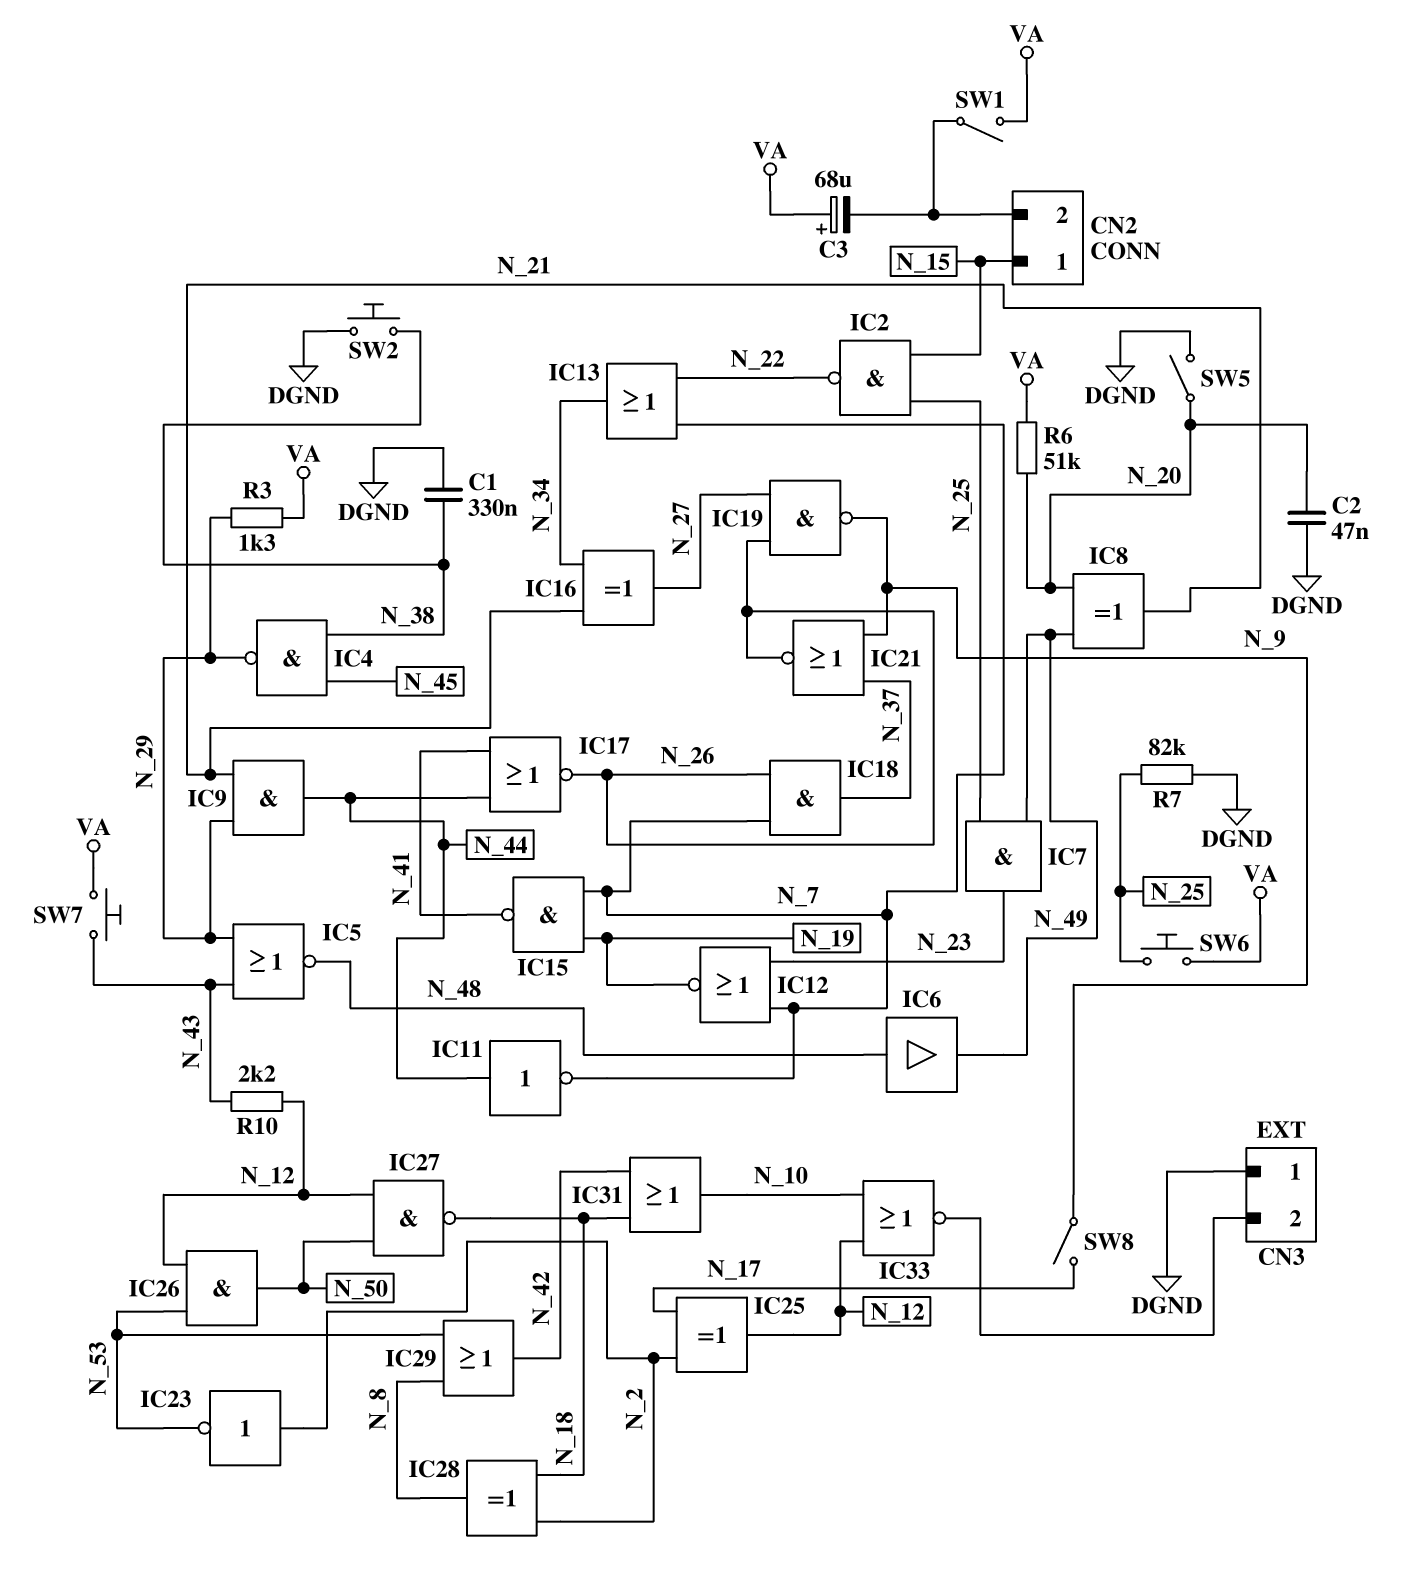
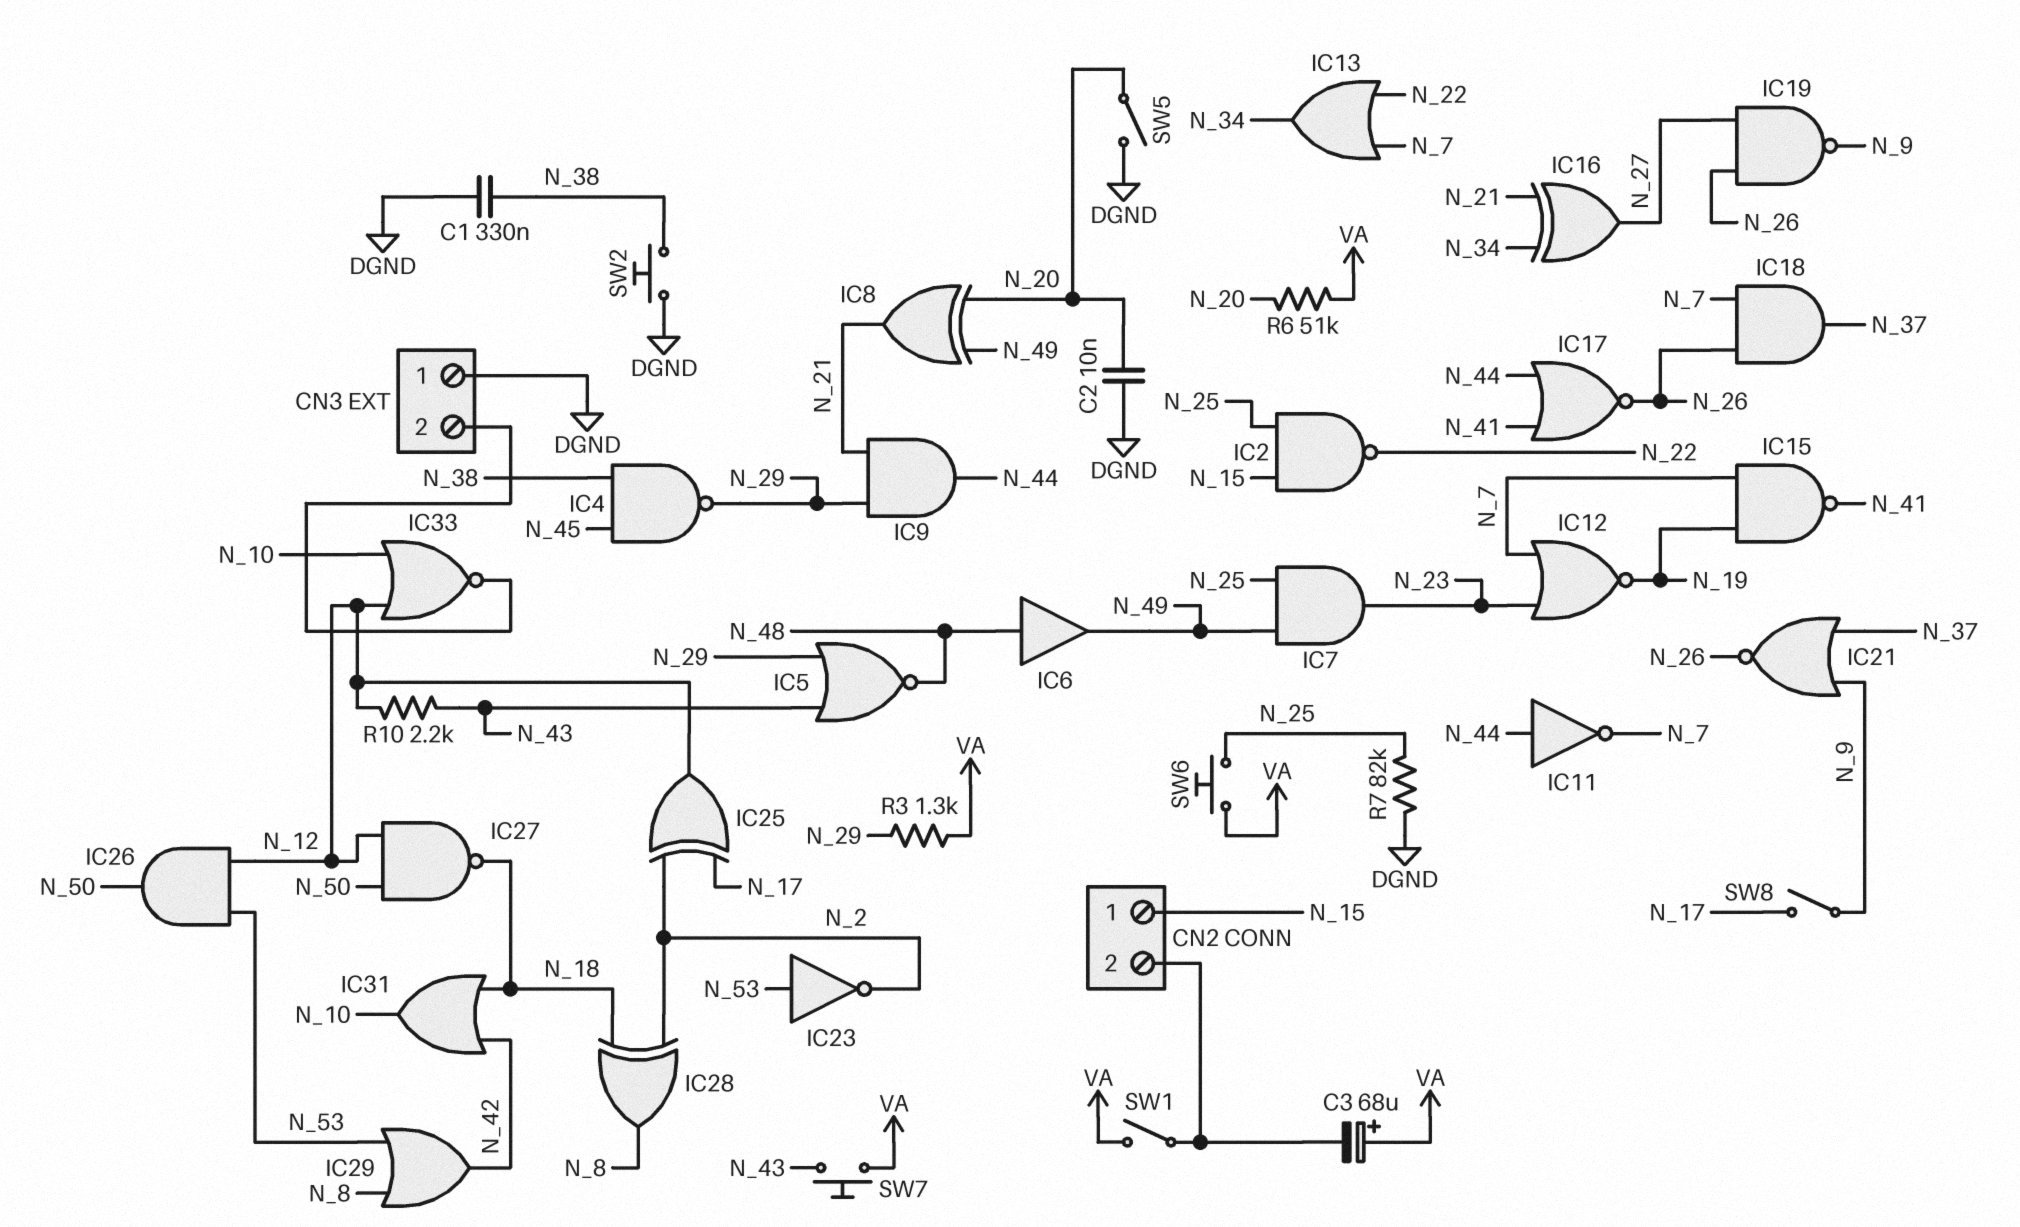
C2: 47nF (DGND, N_20) -> 10nF (DGND, N_20)
IC23: NOT (in N_2, out N_53) -> NOT (in N_53, out N_2)

